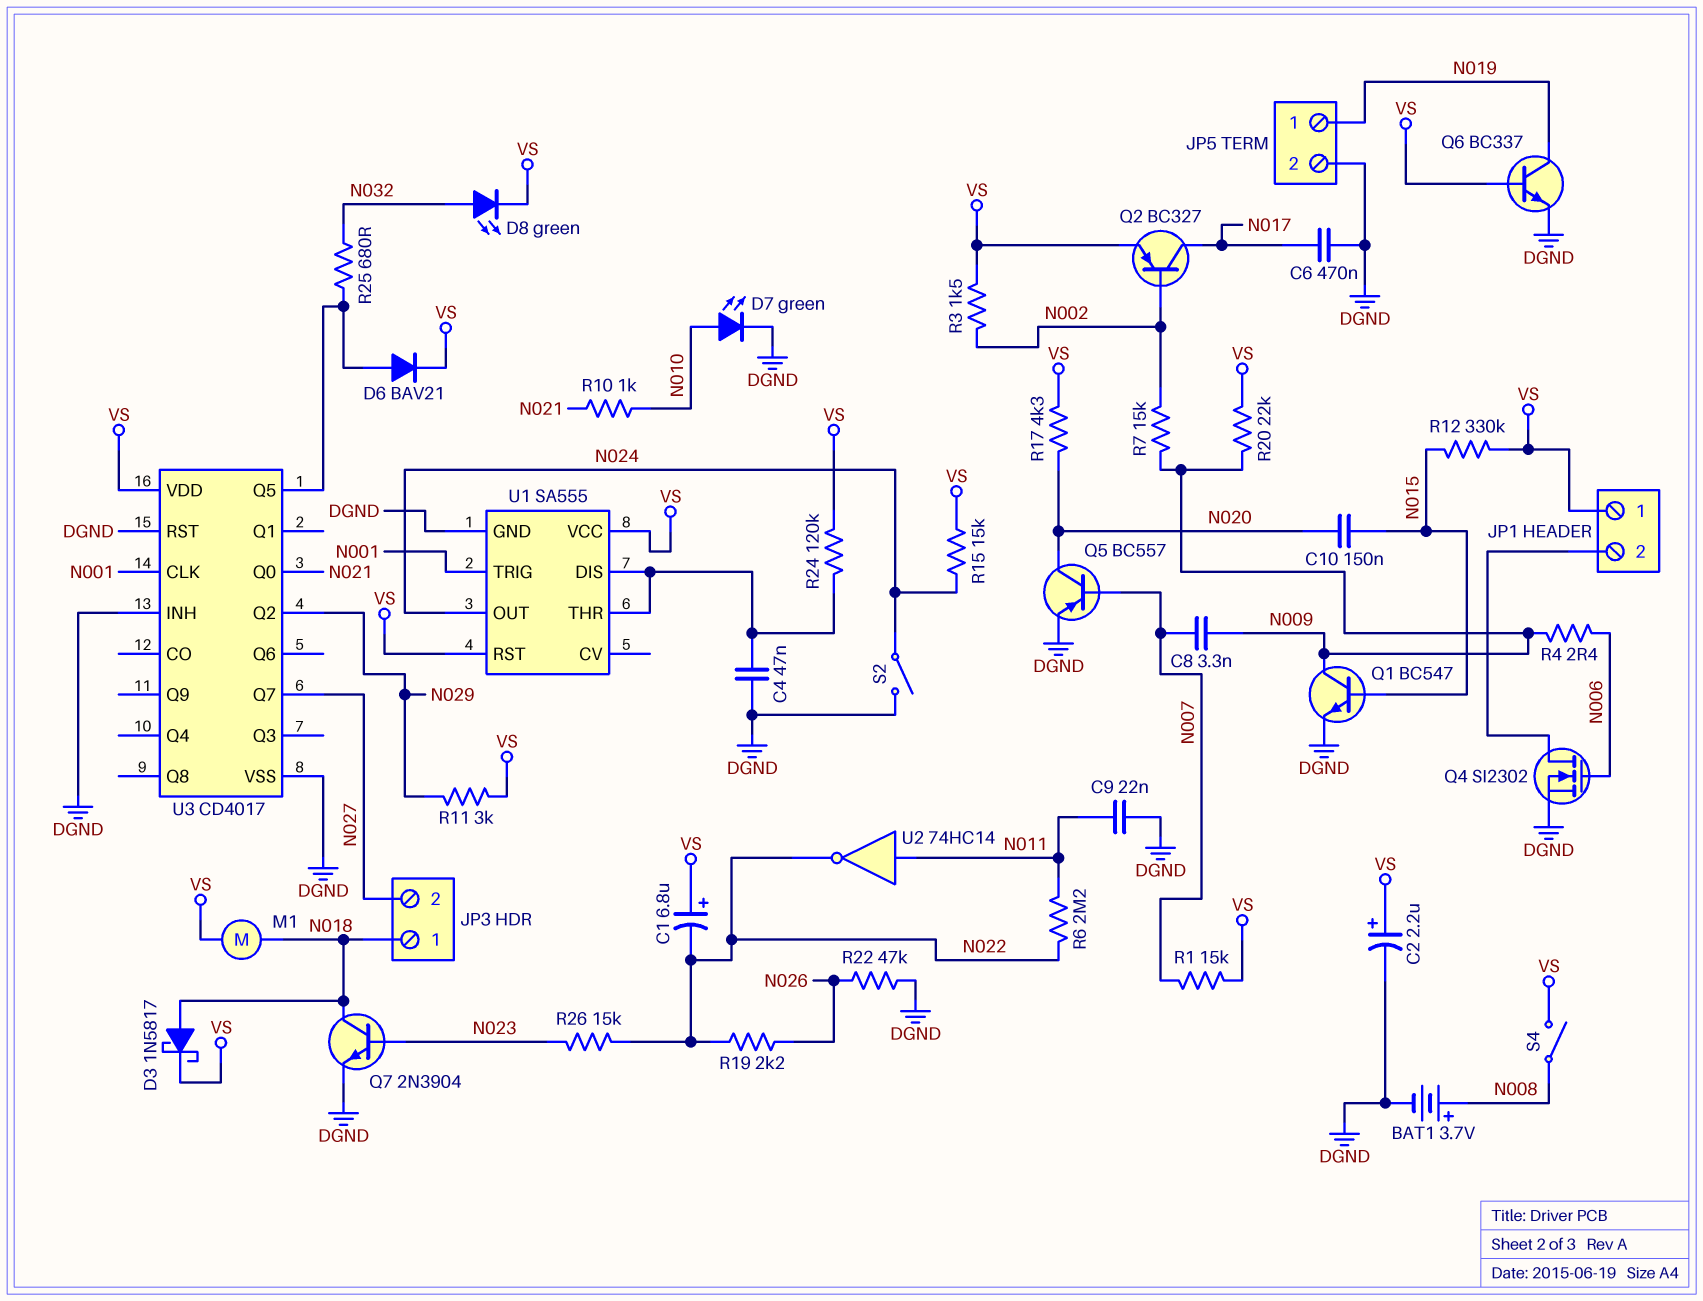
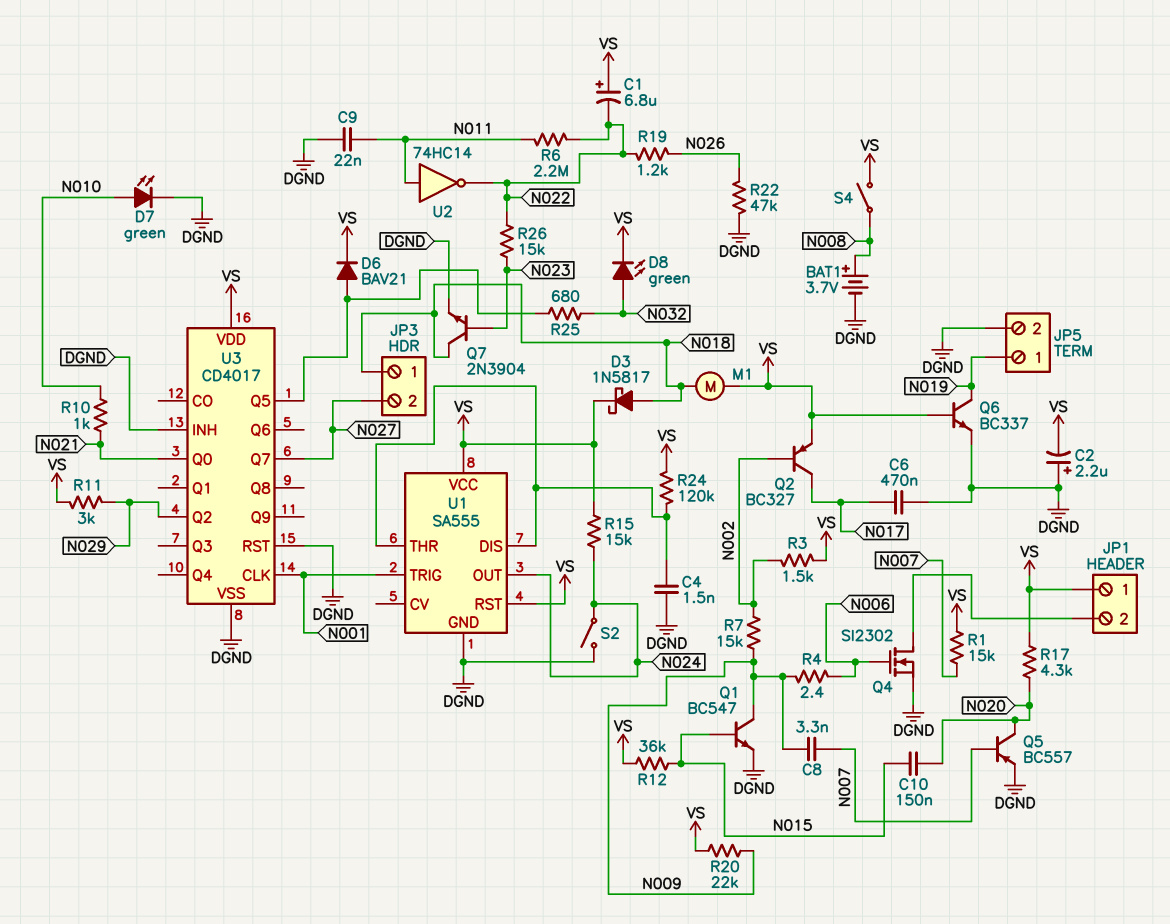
C2: 2.2uF (plus VS, minus DGND) -> 2.2uF (plus DGND, minus VS)
C4: 47nF (DGND, U1/DIS) -> 1.5nF (DGND, U1/DIS)
R12: 330k (N015, VS) -> 36k (N015, VS)
R19: 2.2k (N022, N026) -> 1.2k (N022, N026)

